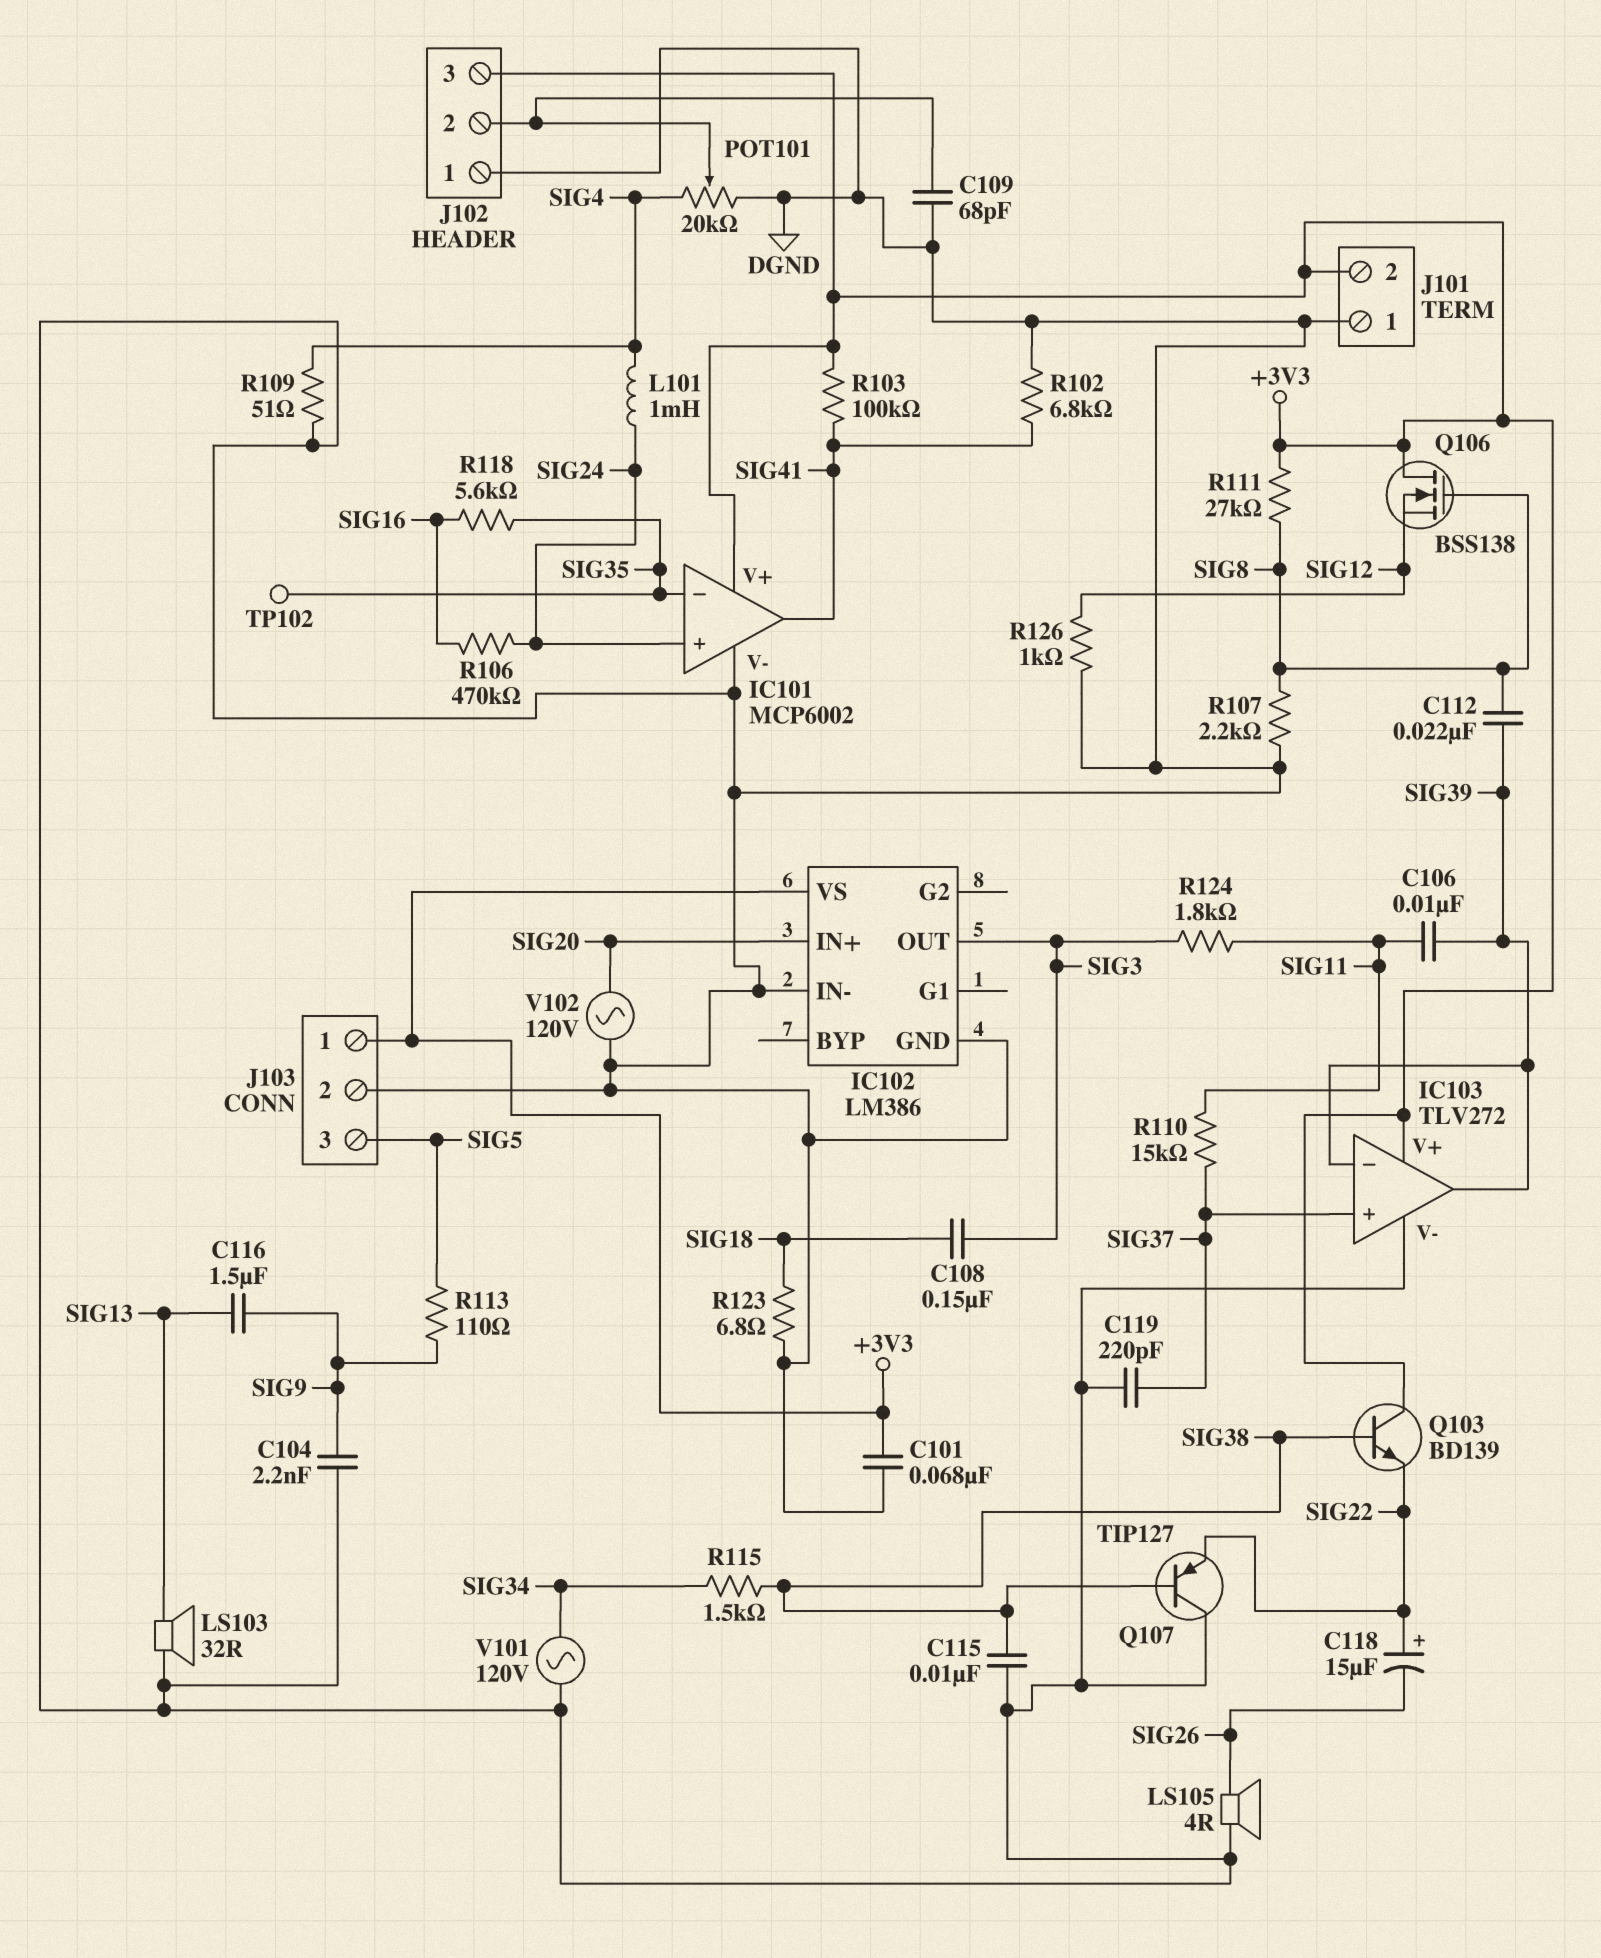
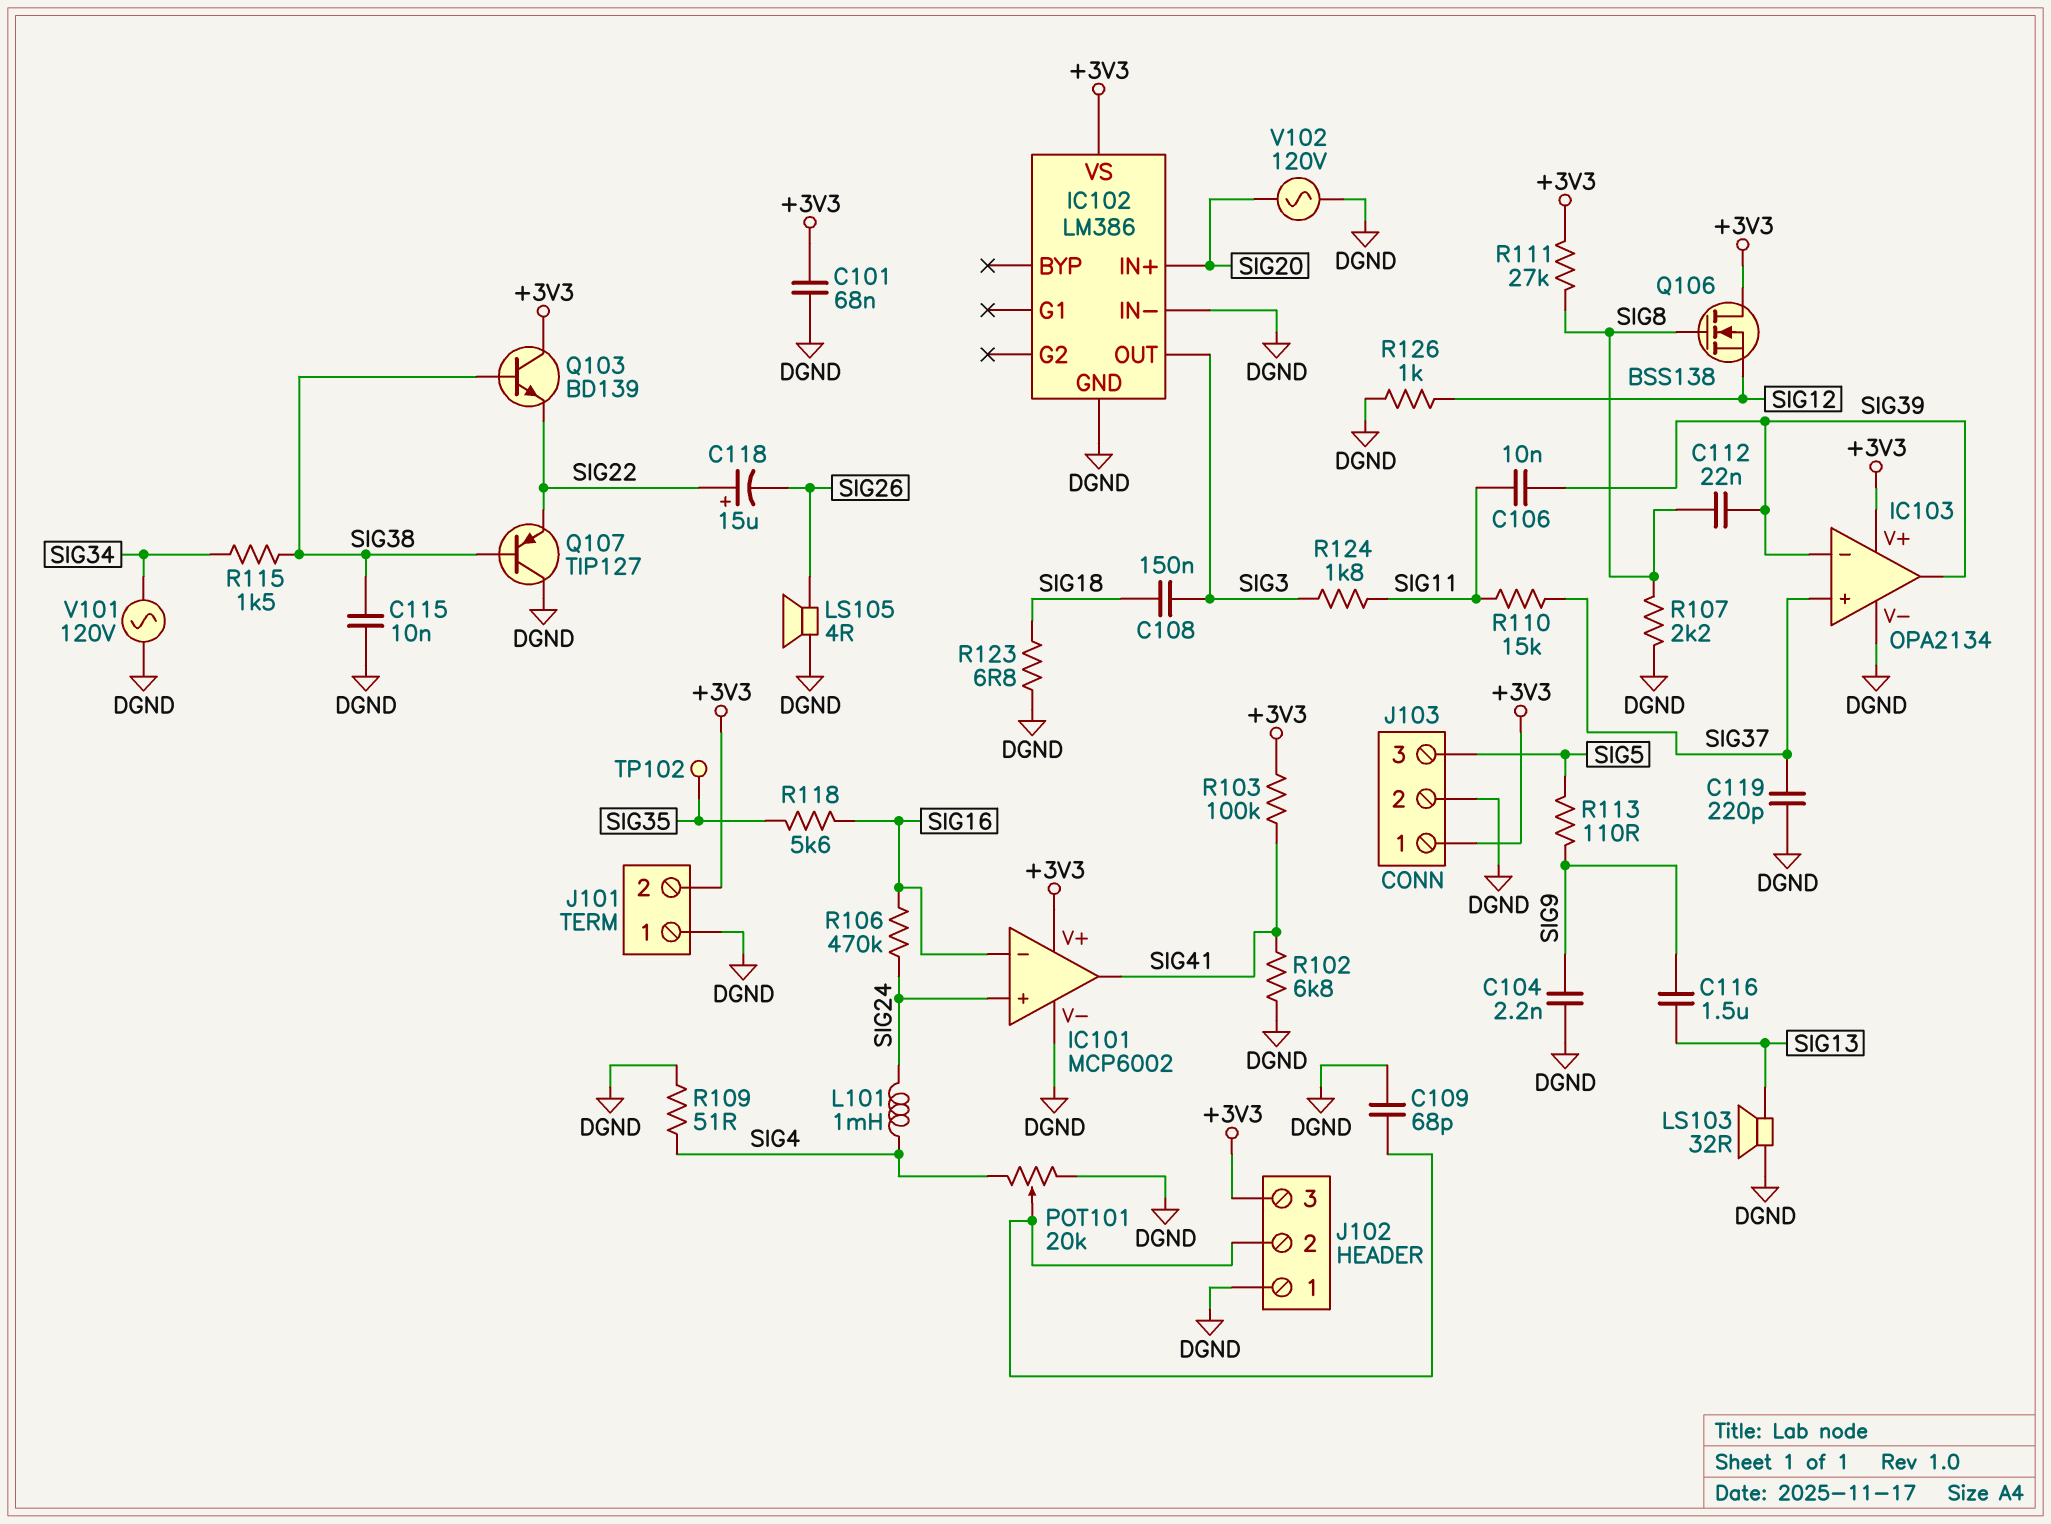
IC101 pin in-: SIG35 -> SIG16
IC103: TLV272 -> OPA2134

